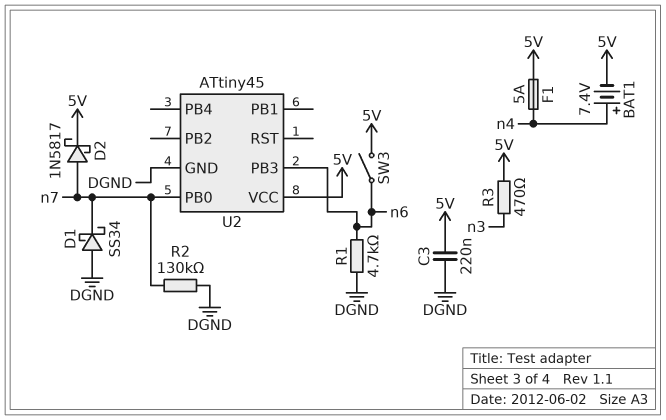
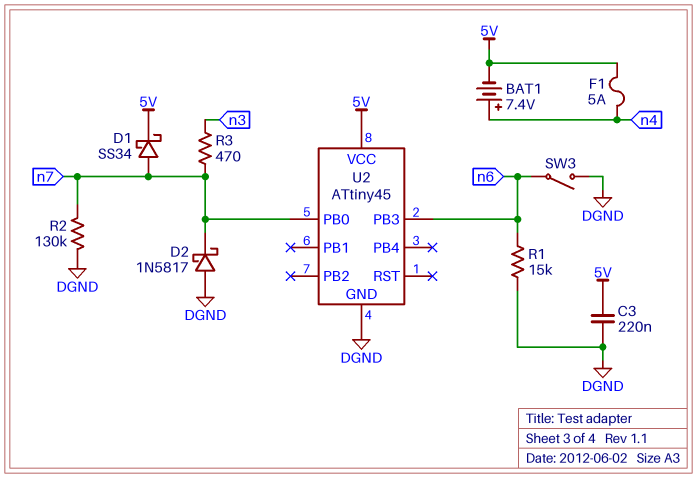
D1: schottky SS34 (A DGND, K n7) -> schottky SS34 (A n7, K 5V)
D2: schottky 1N5817 (A n7, K 5V) -> schottky 1N5817 (A DGND, K n7)
R1: 4.7k (DGND, n6) -> 15k (DGND, n6)
R3: 470 (5V, n3) -> 470 (n3, n7)
SW3: switch (5V, n6) -> switch (DGND, n6)

